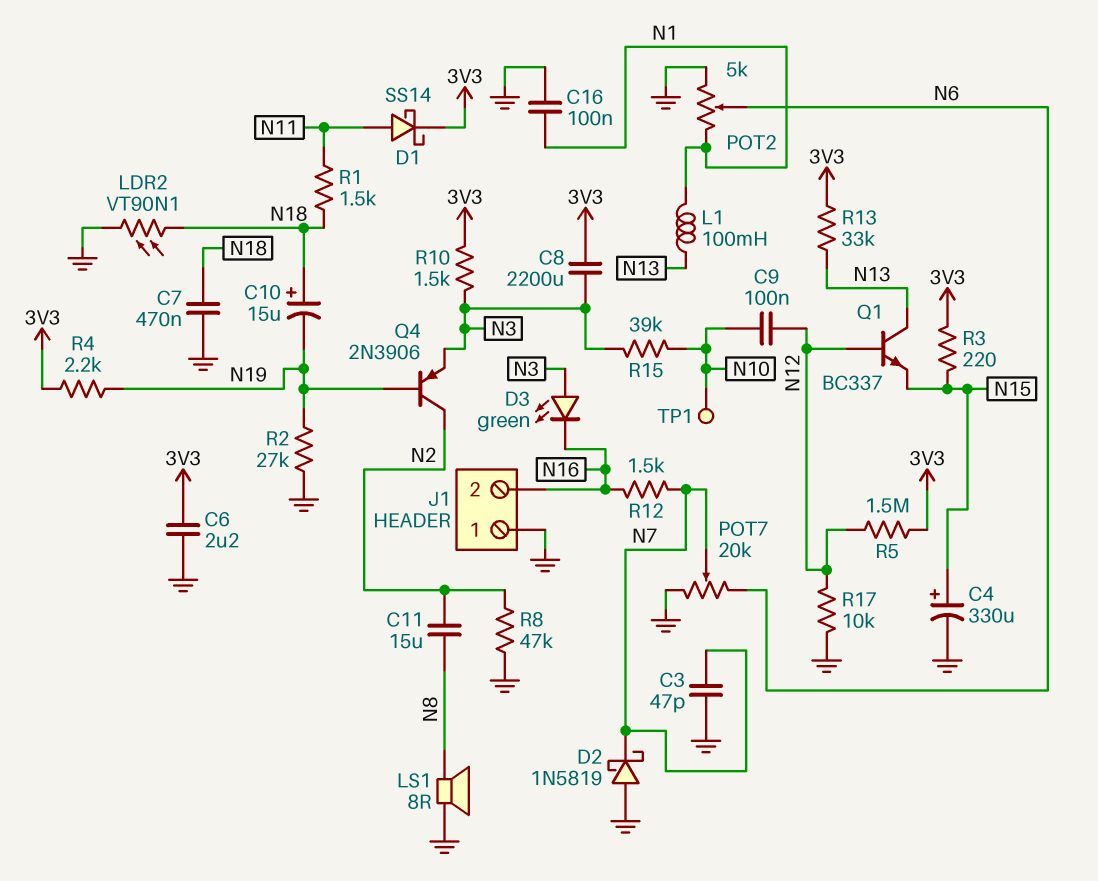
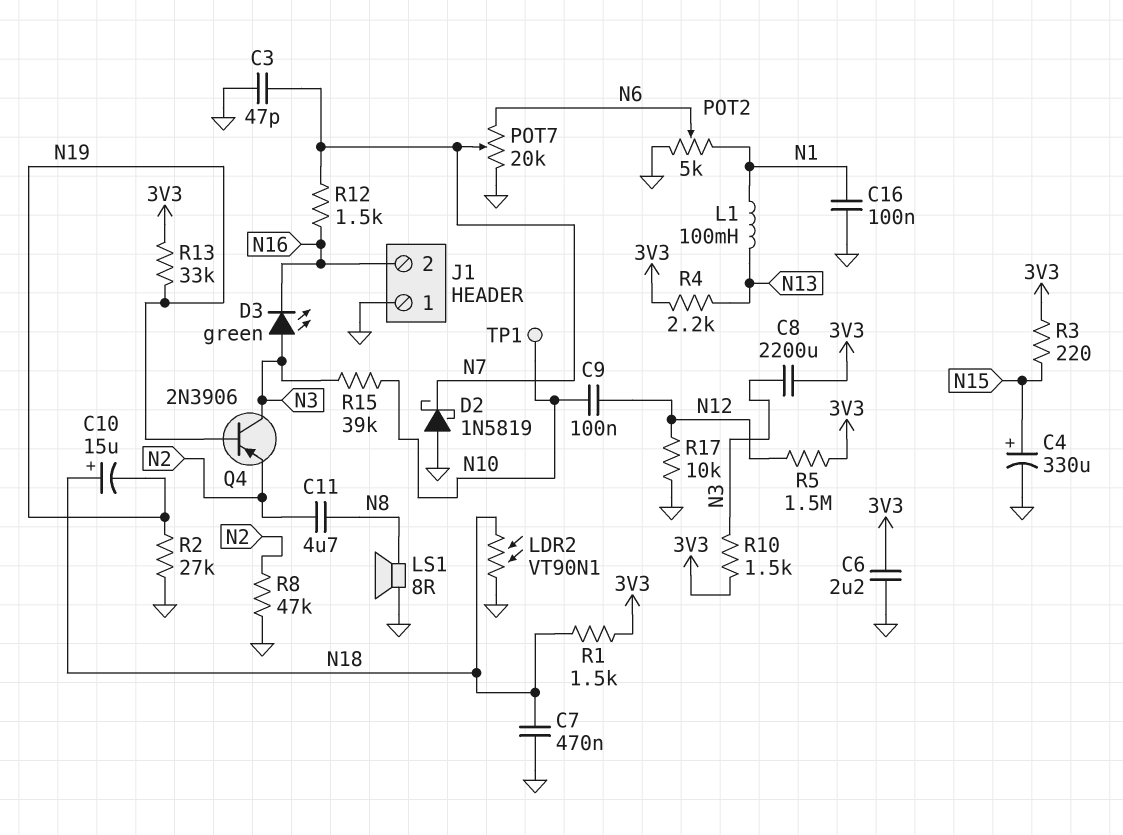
C11: 15uF (N2, N8) -> 4.7uF (N2, N8)
D1: schottky SS14 (A N11, K 3V3) -> none
Q1: NPN BC337 (B N12, C N13, E N15) -> none
Q4: PNP 2N3906 (B N19, C N2, E N3) -> PNP 2N3906 (B N19, C N3, E N2)
R1: 1.5k (N11, N18) -> 1.5k (3V3, N18)
R4: 2.2k (3V3, N19) -> 2.2k (3V3, N13)
R13: 33k (3V3, N13) -> 33k (3V3, N19)

